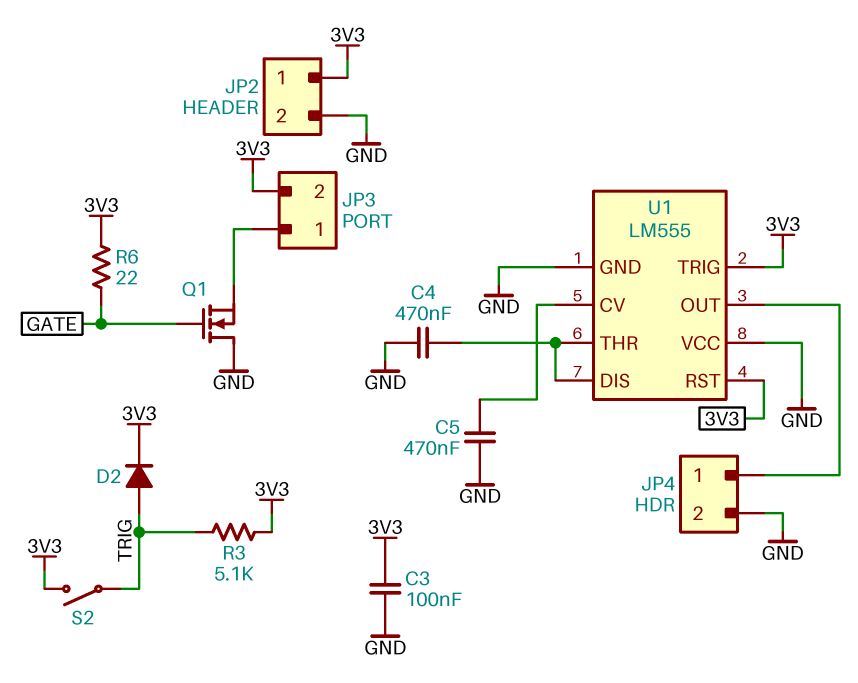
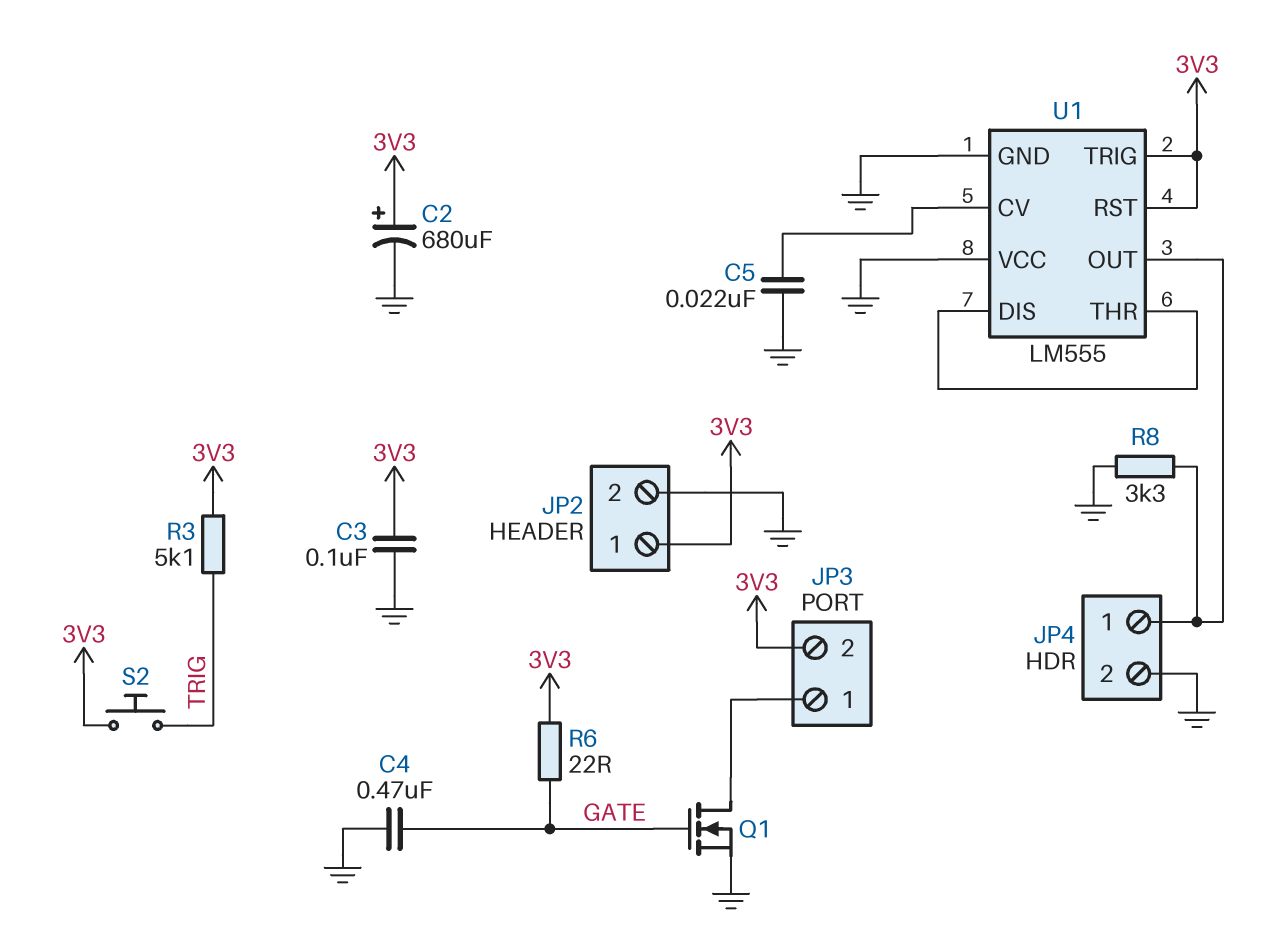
C2: none -> 680uF (plus 3V3, minus GND)
C4: 470nF (GND, U1/DIS) -> 470nF (GATE, GND)
C5: 470nF (GND, U1/CV) -> 22nF (GND, U1/CV)
D2: diode (A TRIG, K 3V3) -> none
Q1: NMOS (G GATE, D GND, S JP3/1) -> NMOS (G GATE, D JP3/1, S GND)
R8: none -> 3.3k (GND, JP4/1)
S2: switch (3V3, TRIG) -> button (3V3, TRIG)

